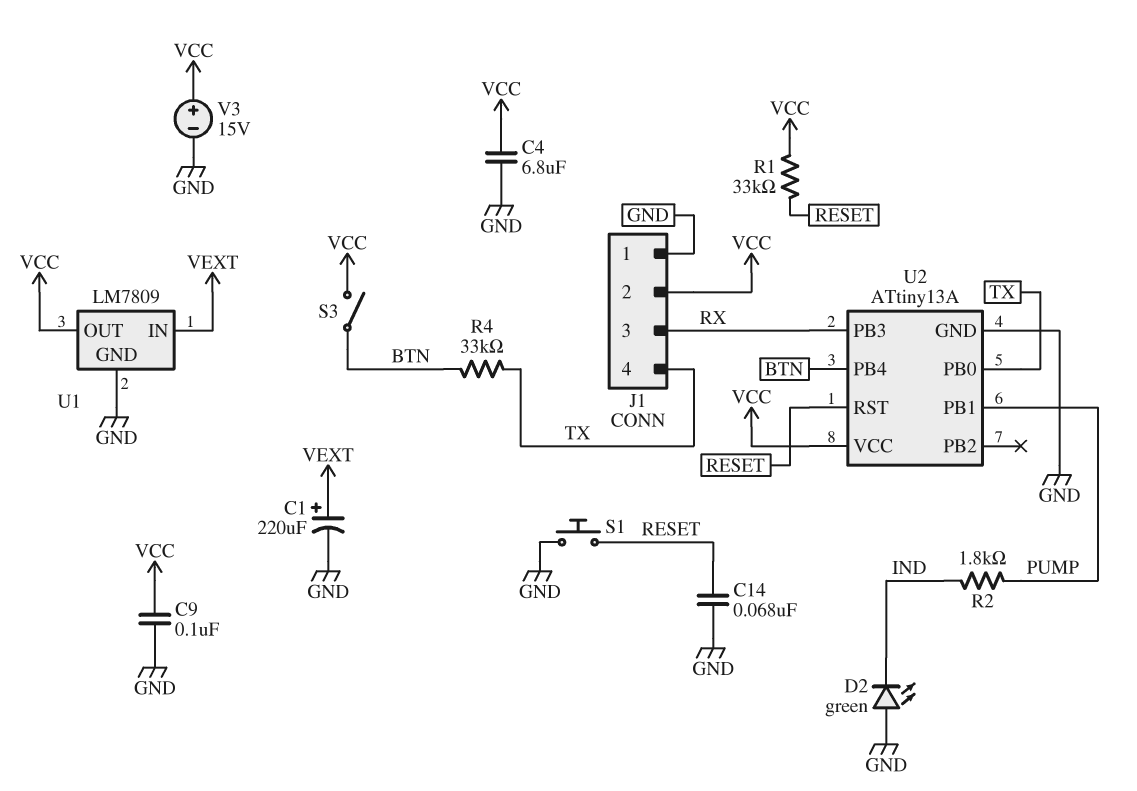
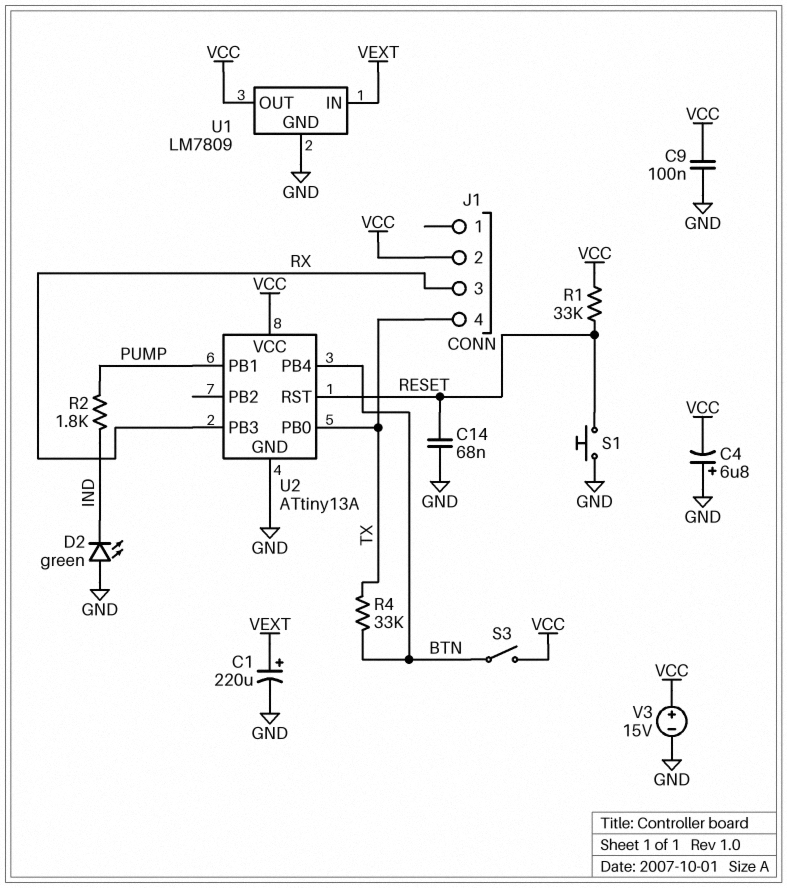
C4: 6.8uF (GND, VCC) -> 6.8uF (plus GND, minus VCC)
J1 pin 1: GND -> none

